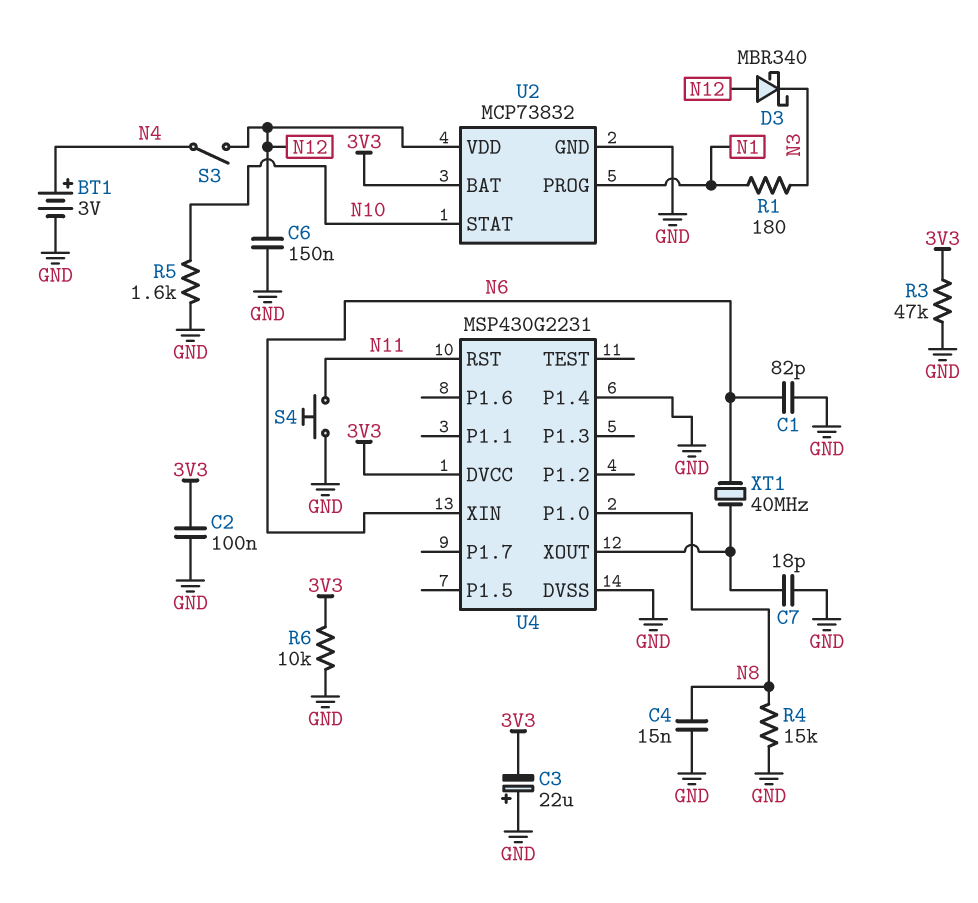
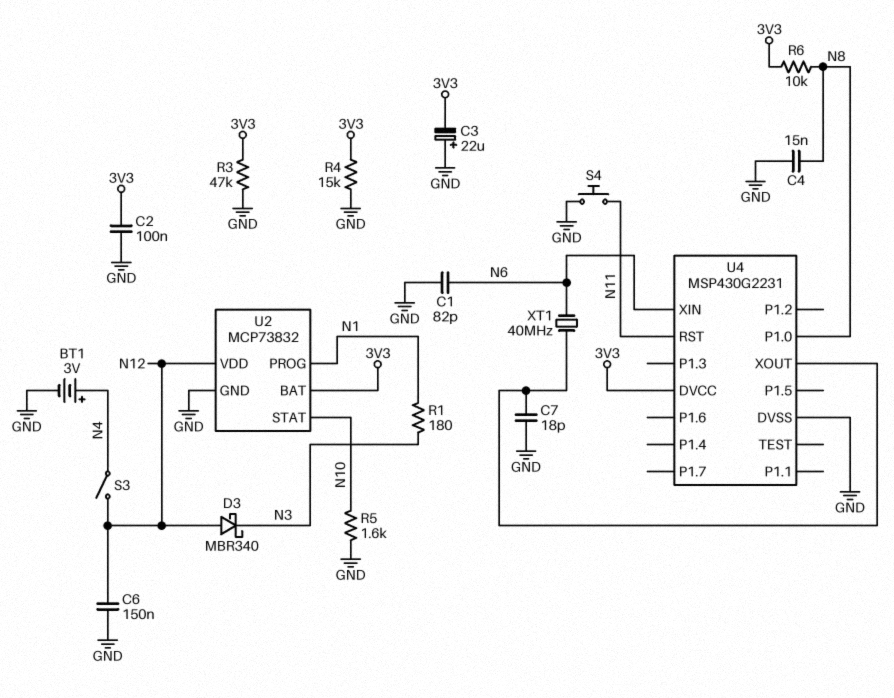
R4: 15k (GND, N8) -> 15k (3V3, GND)
R6: 10k (3V3, GND) -> 10k (3V3, N8)
U4 pin P1.4: GND -> none

